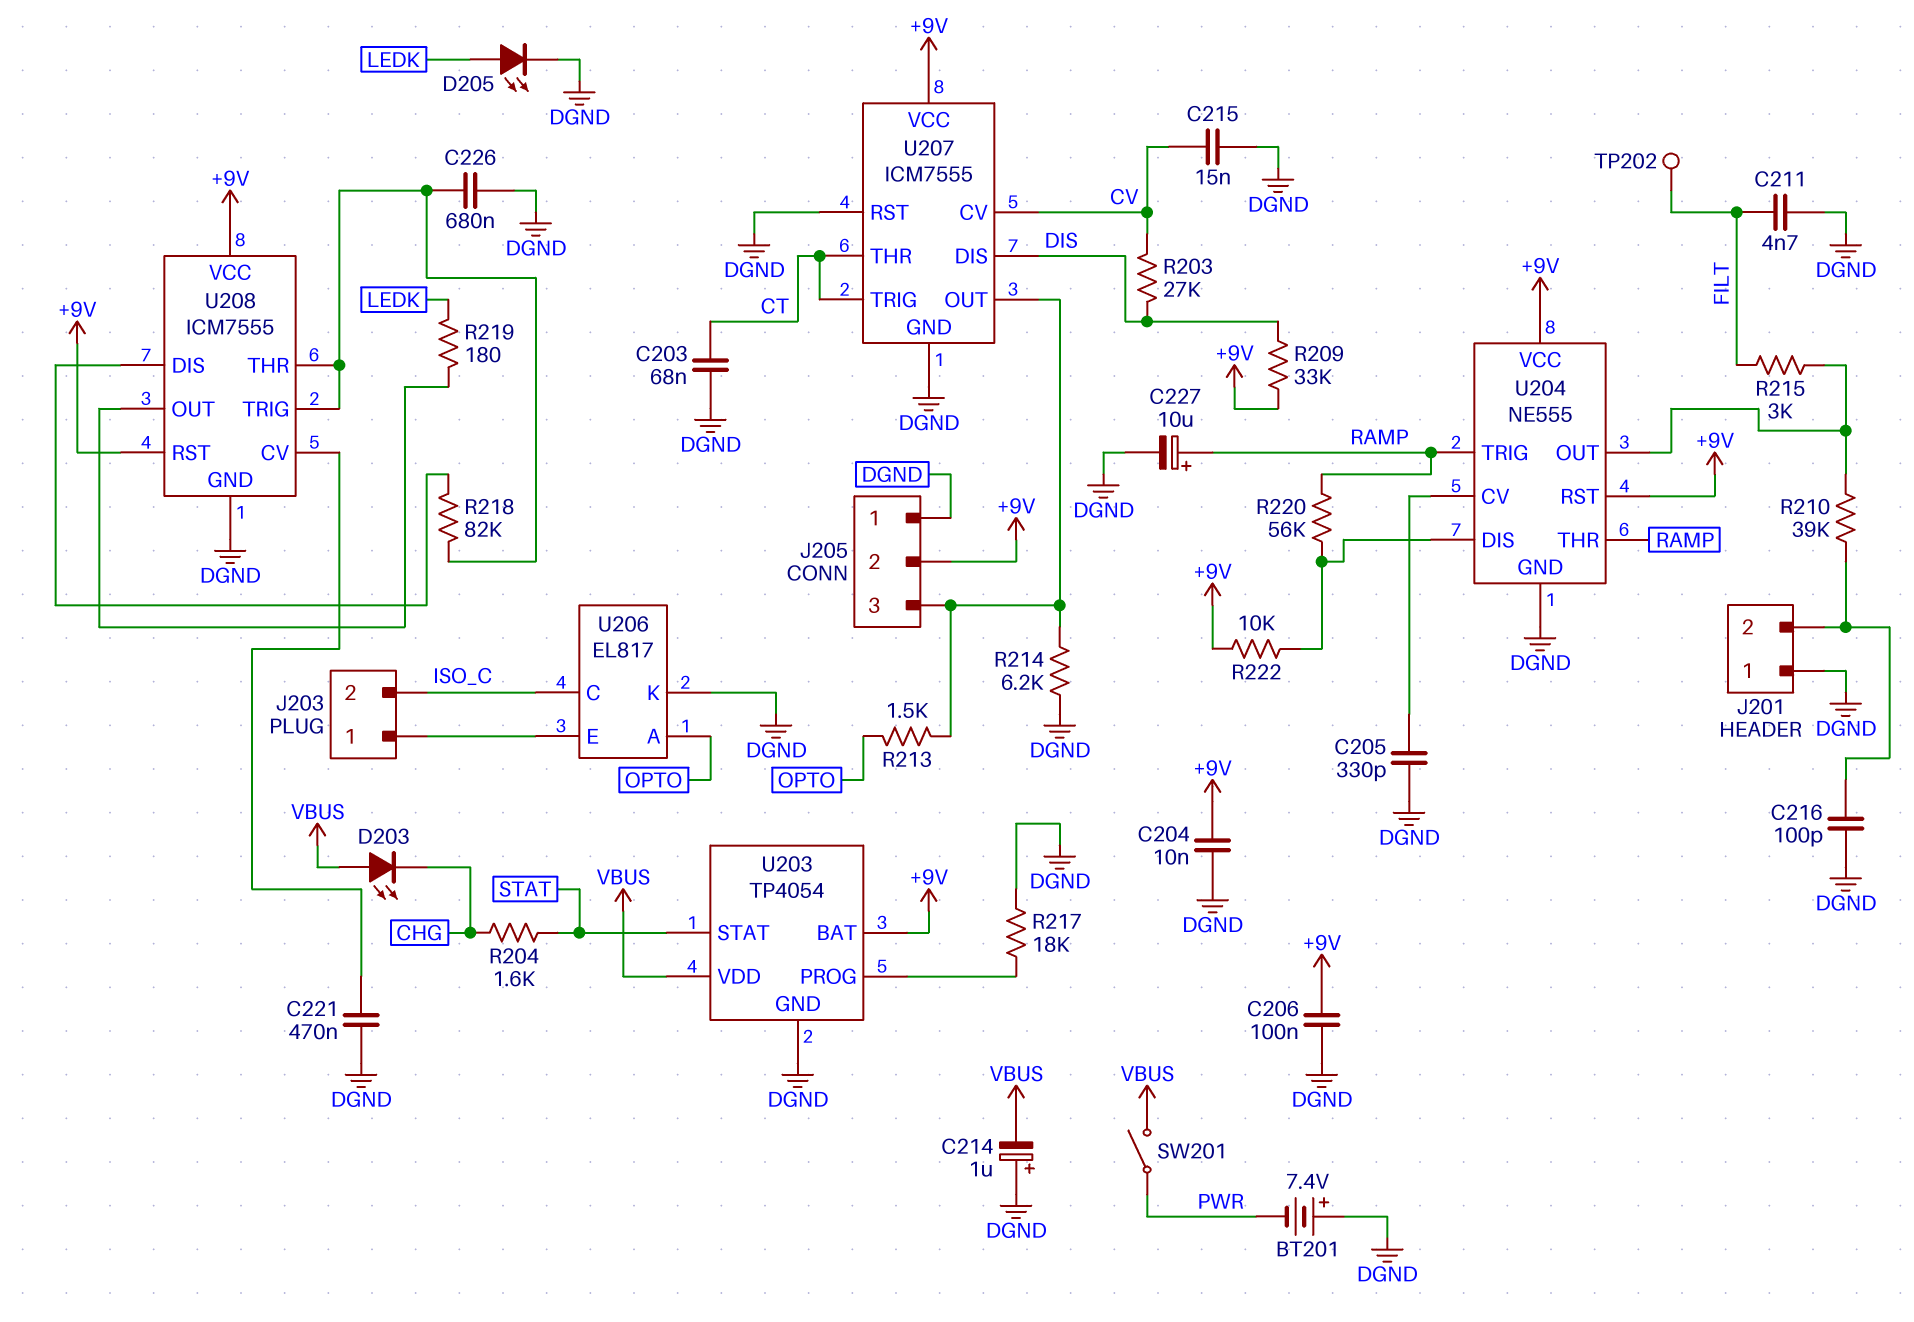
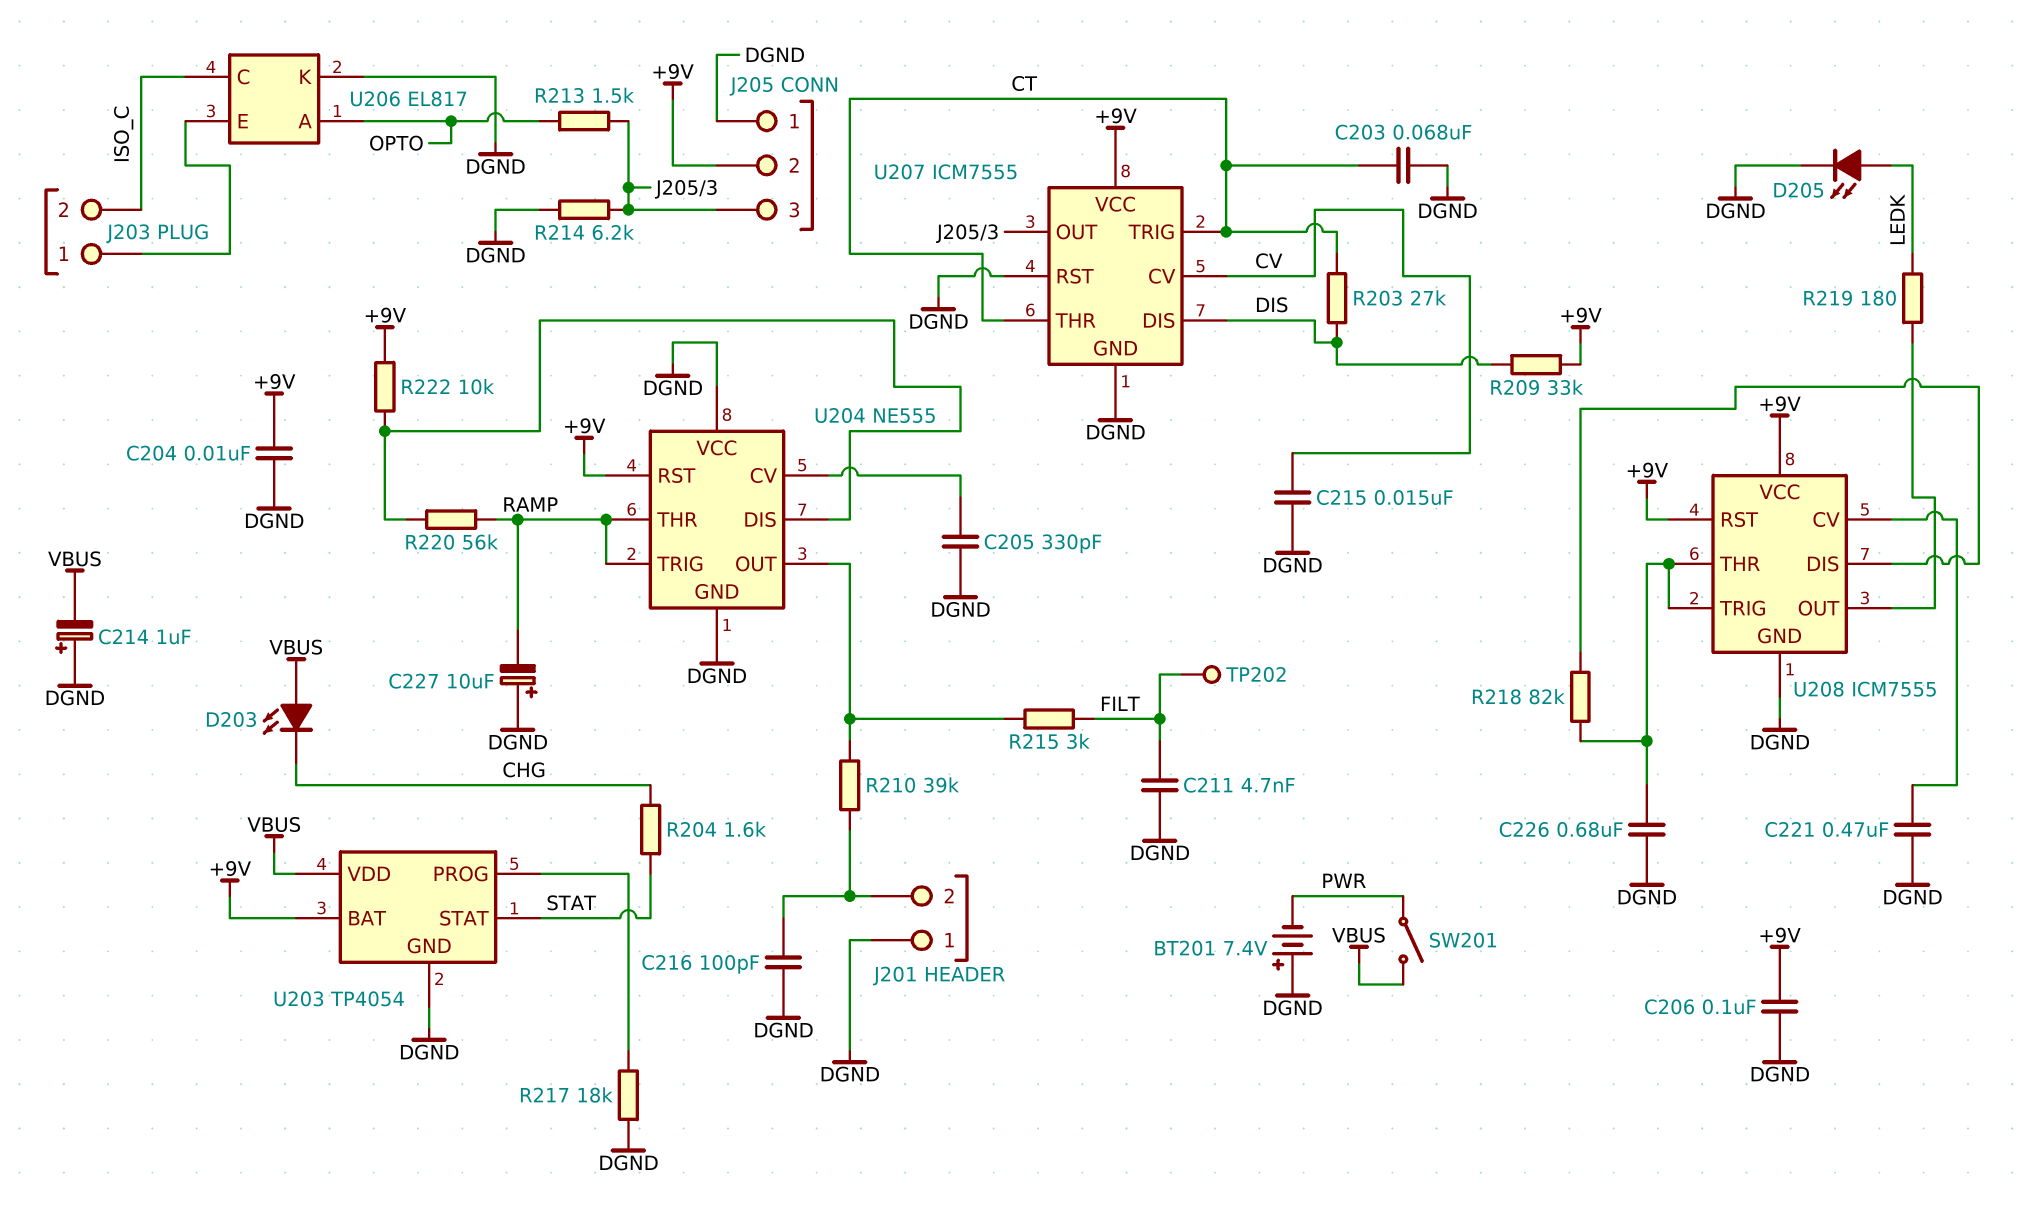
C227: 10uF (plus RAMP, minus DGND) -> 10uF (plus DGND, minus RAMP)
R203: 27k (CV, DIS) -> 27k (CT, DIS)
U204 pin VCC: +9V -> DGND

